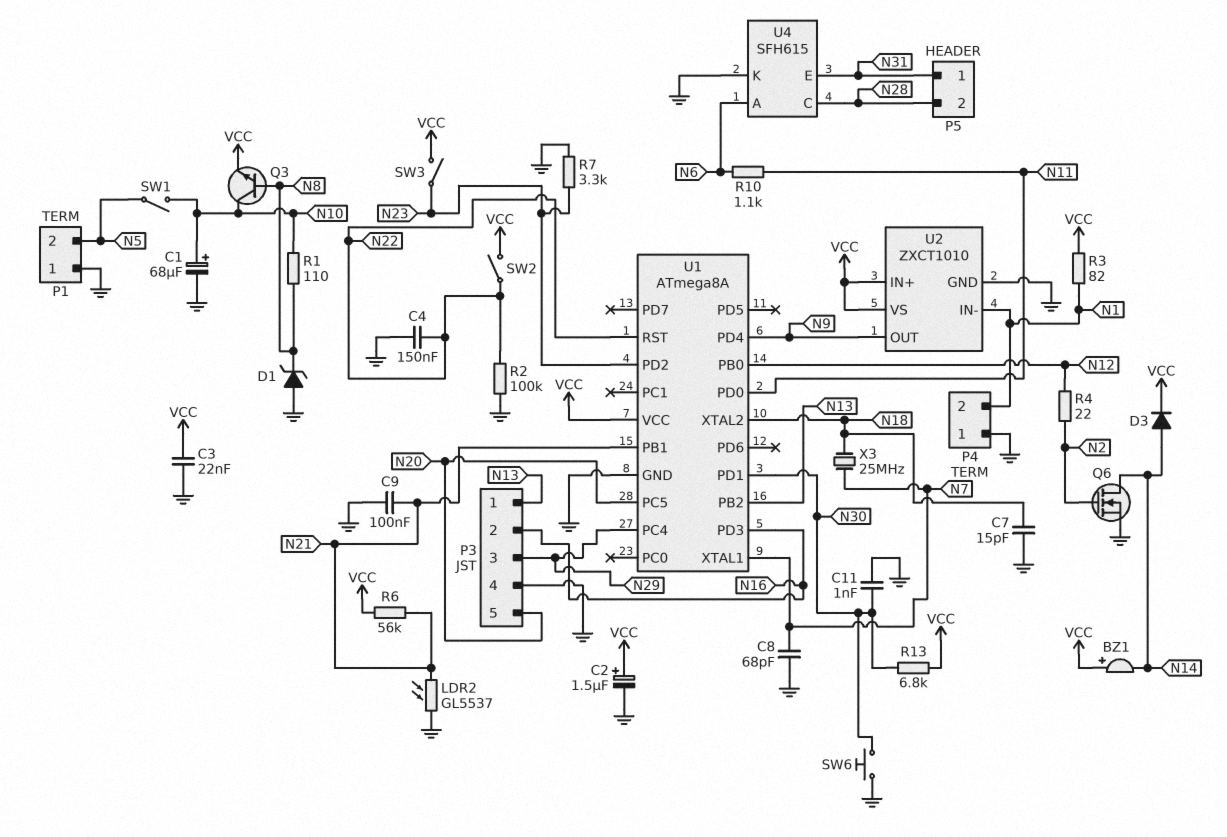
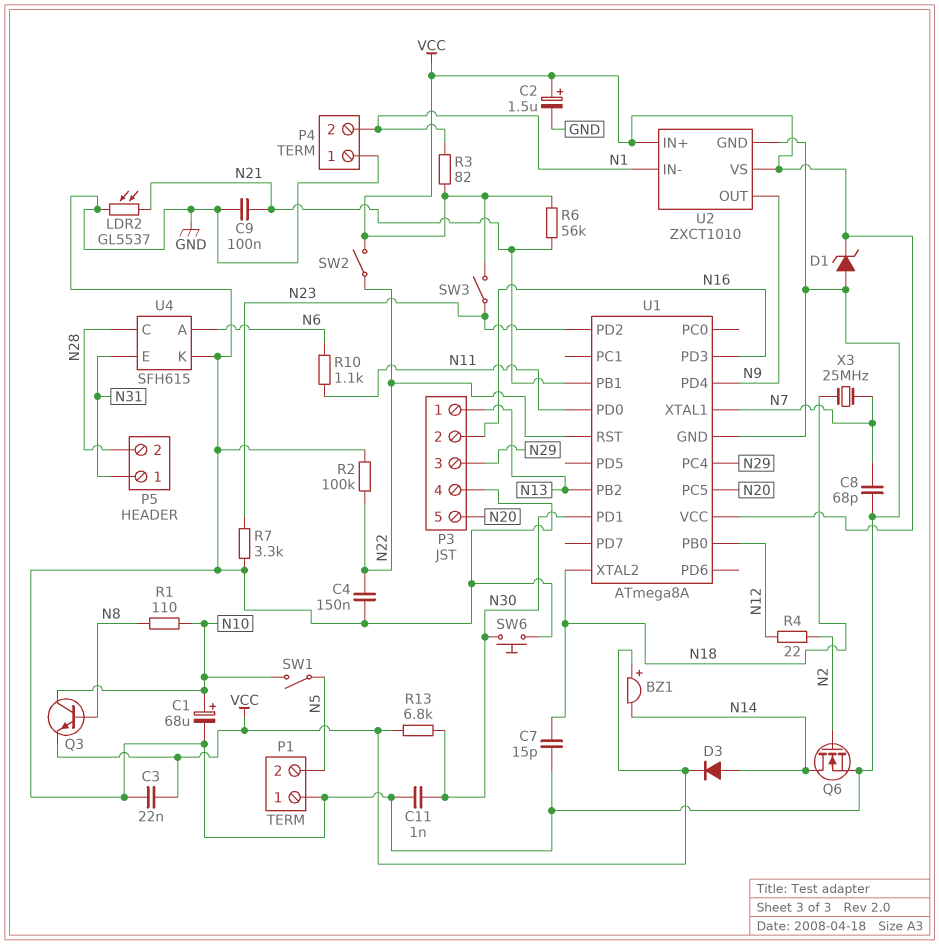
D1: zener (A GND, K N8) -> zener (A GND, K VCC)

